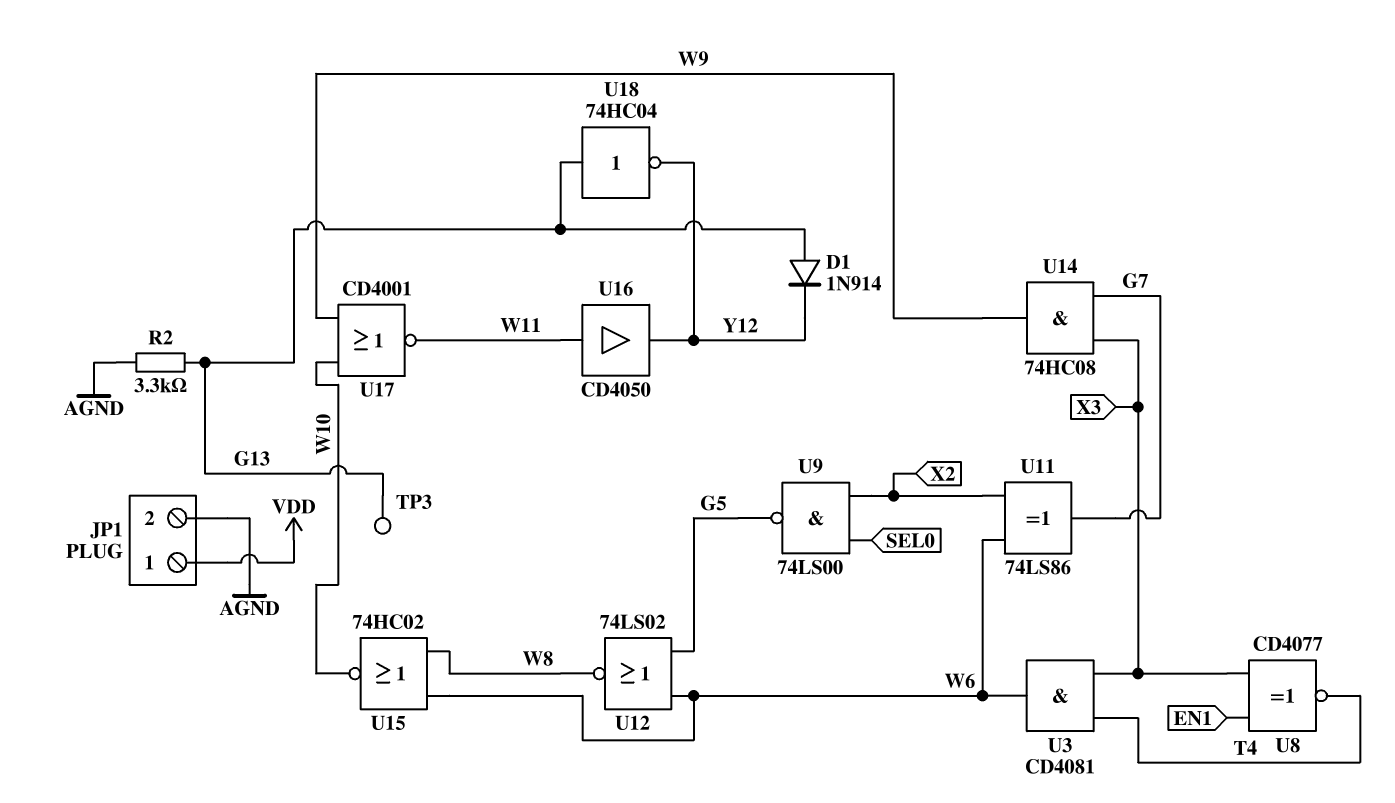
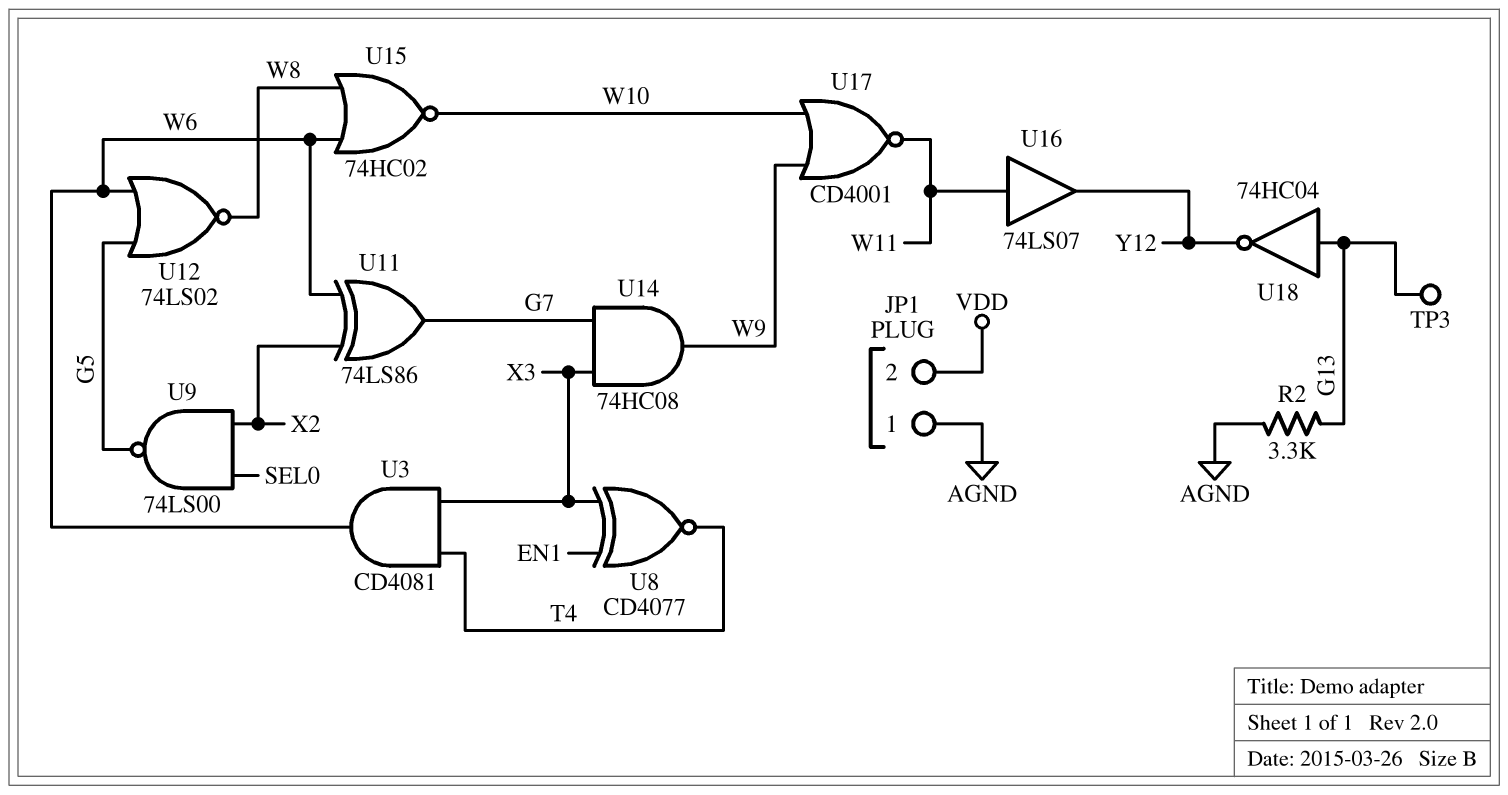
D1: diode 1N914 (A G13, K Y12) -> none
JP1 pin 1: VDD -> AGND
JP1 pin 2: AGND -> VDD
U16: buffer CD4050 (in W11, out Y12) -> buffer 74LS07 (in W11, out Y12)

